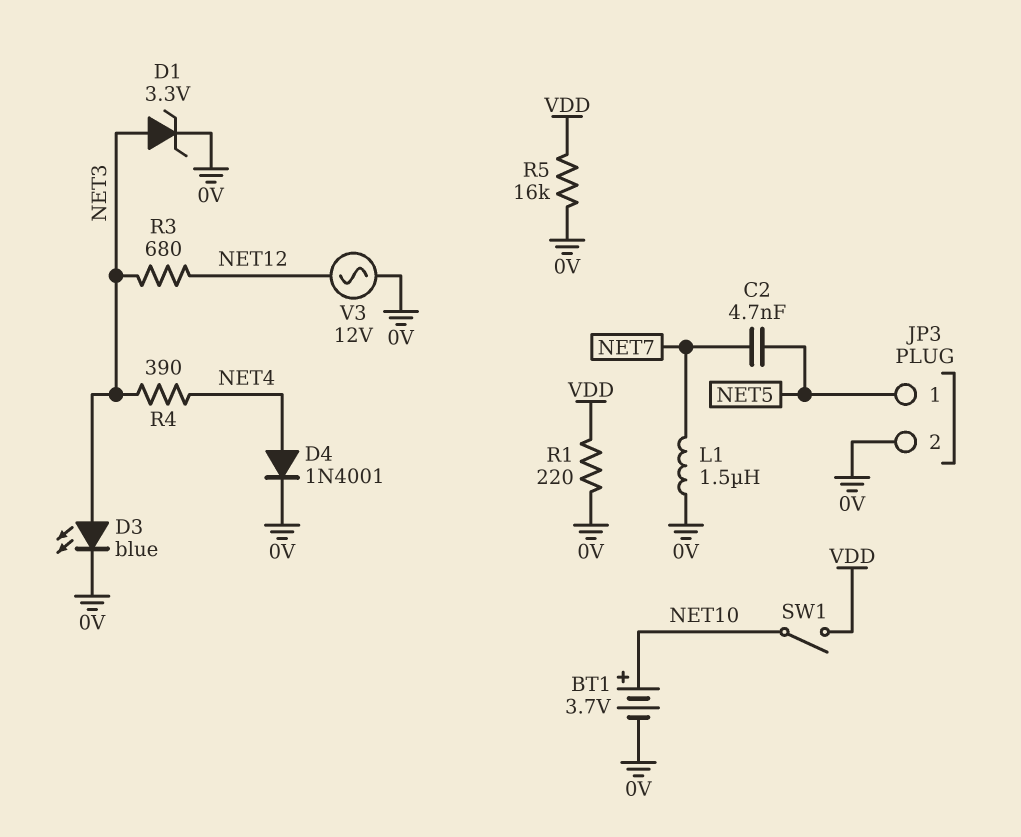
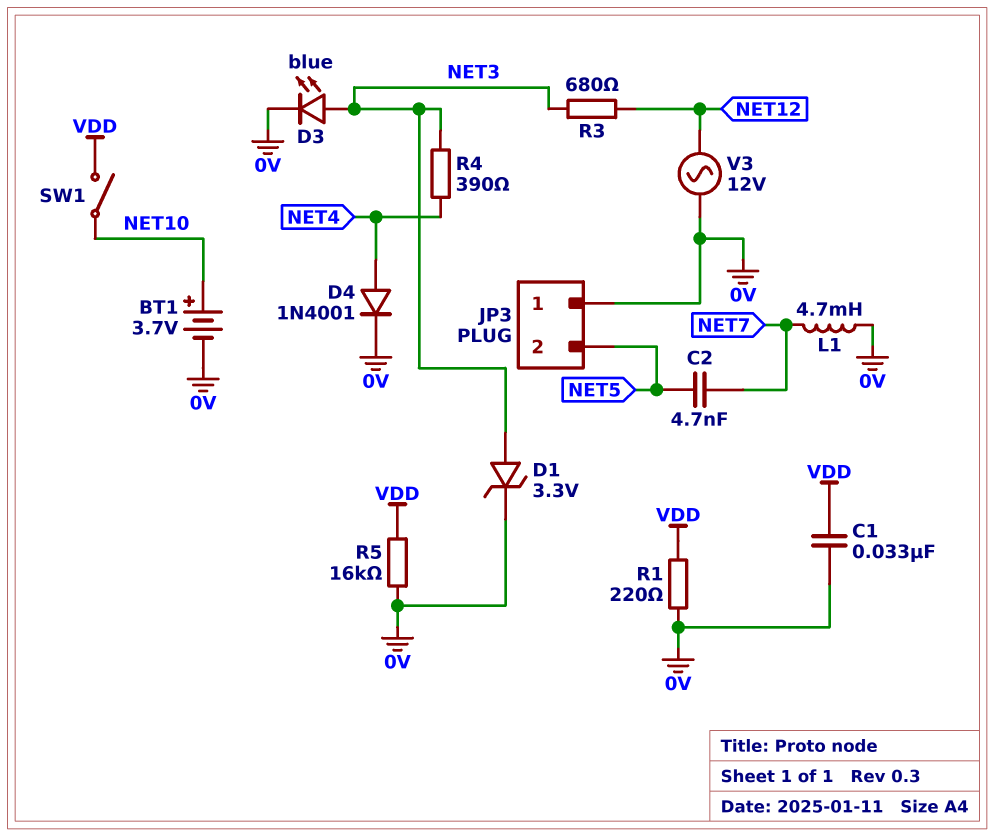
C1: none -> 33nF (0V, VDD)
JP3 pin 1: NET5 -> 0V
JP3 pin 2: 0V -> NET5
L1: 1.5uH (0V, NET7) -> 4.7mH (0V, NET7)

